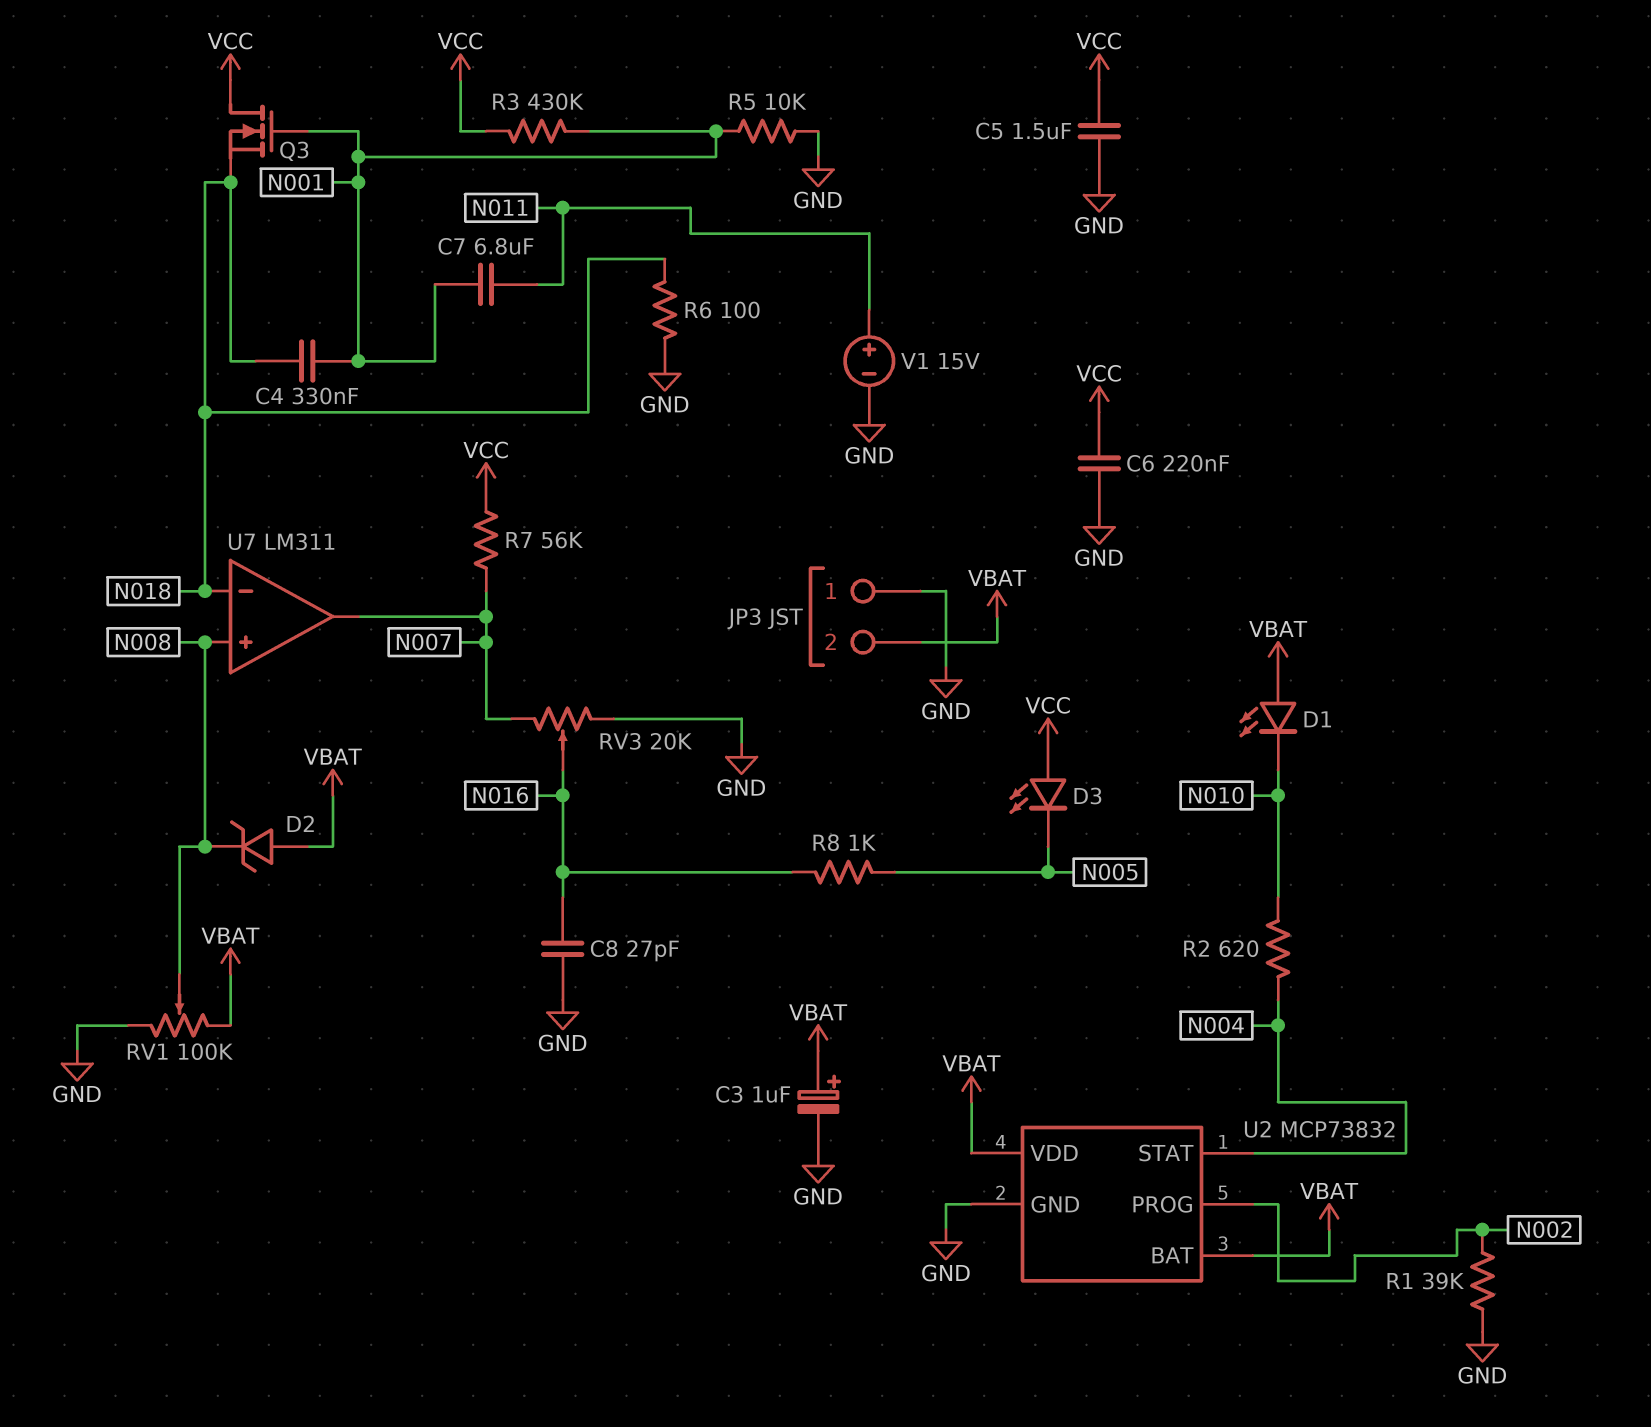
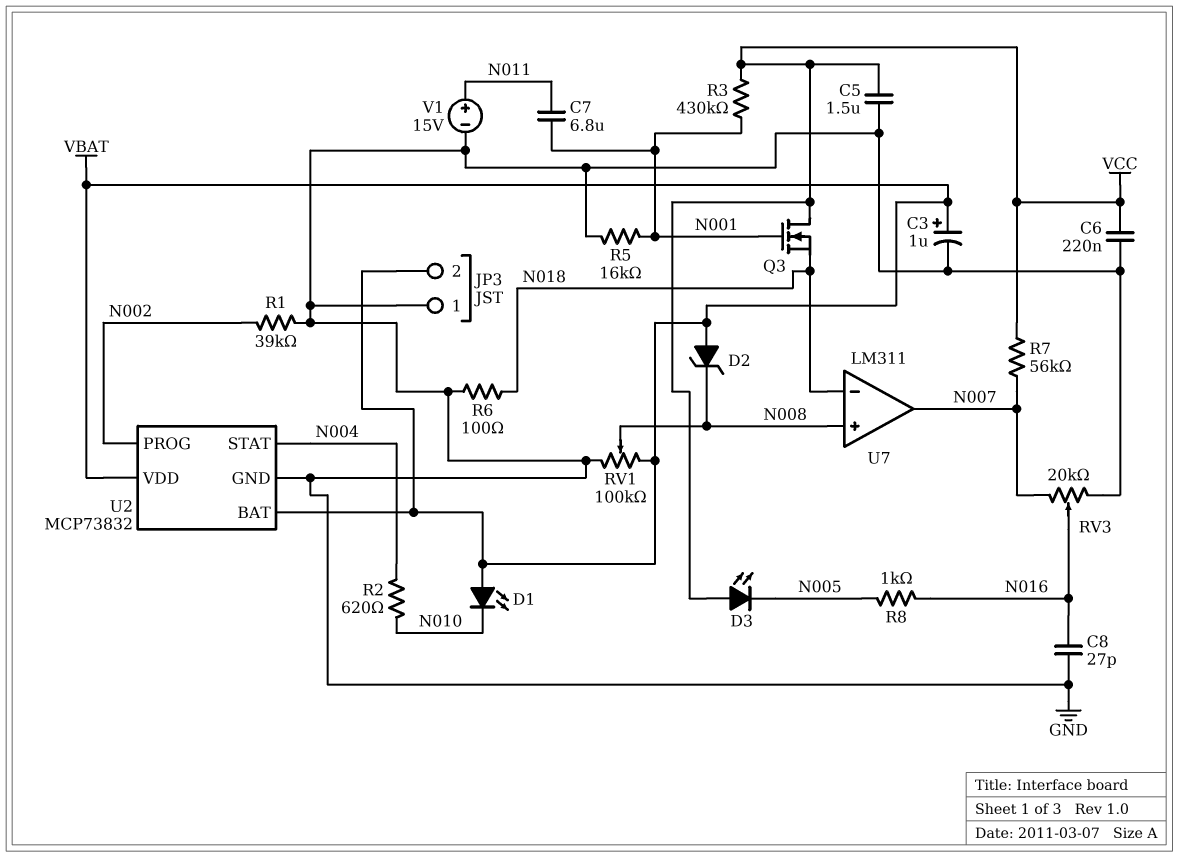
C4: 330nF (N001, N018) -> none
R5: 10k (GND, N001) -> 16k (GND, N001)

